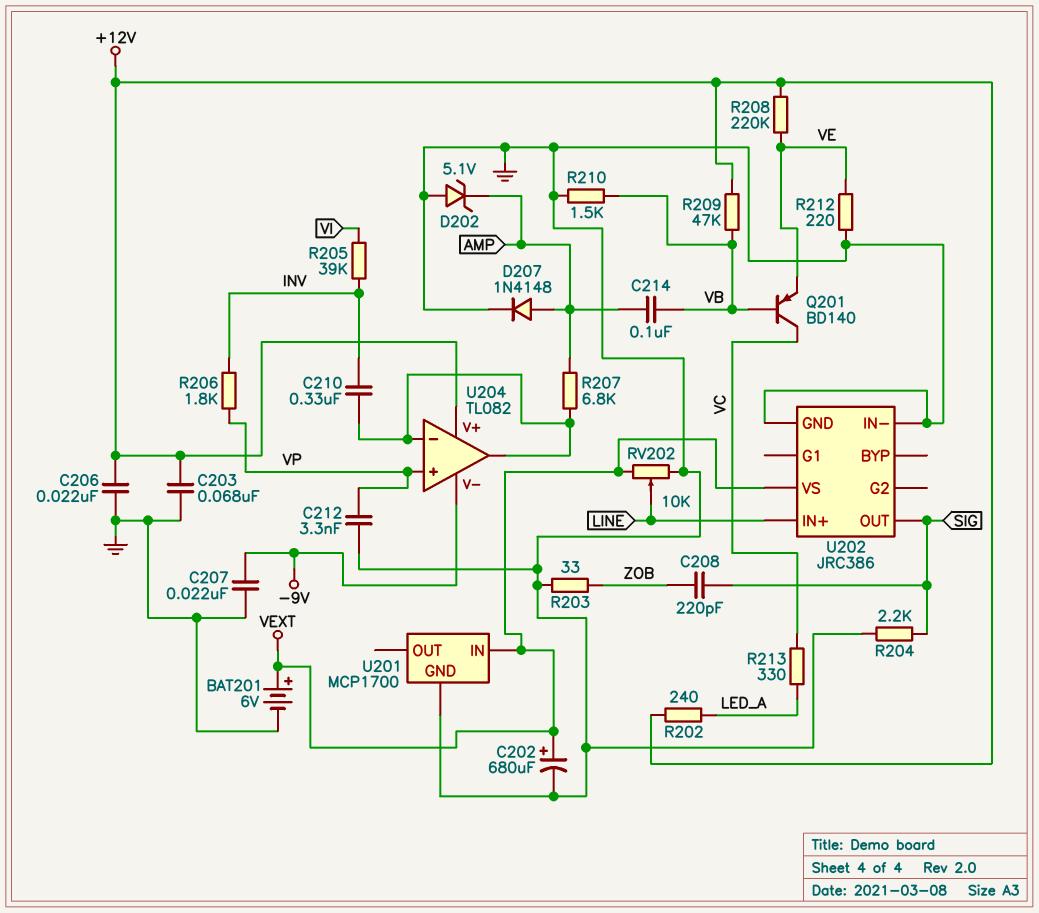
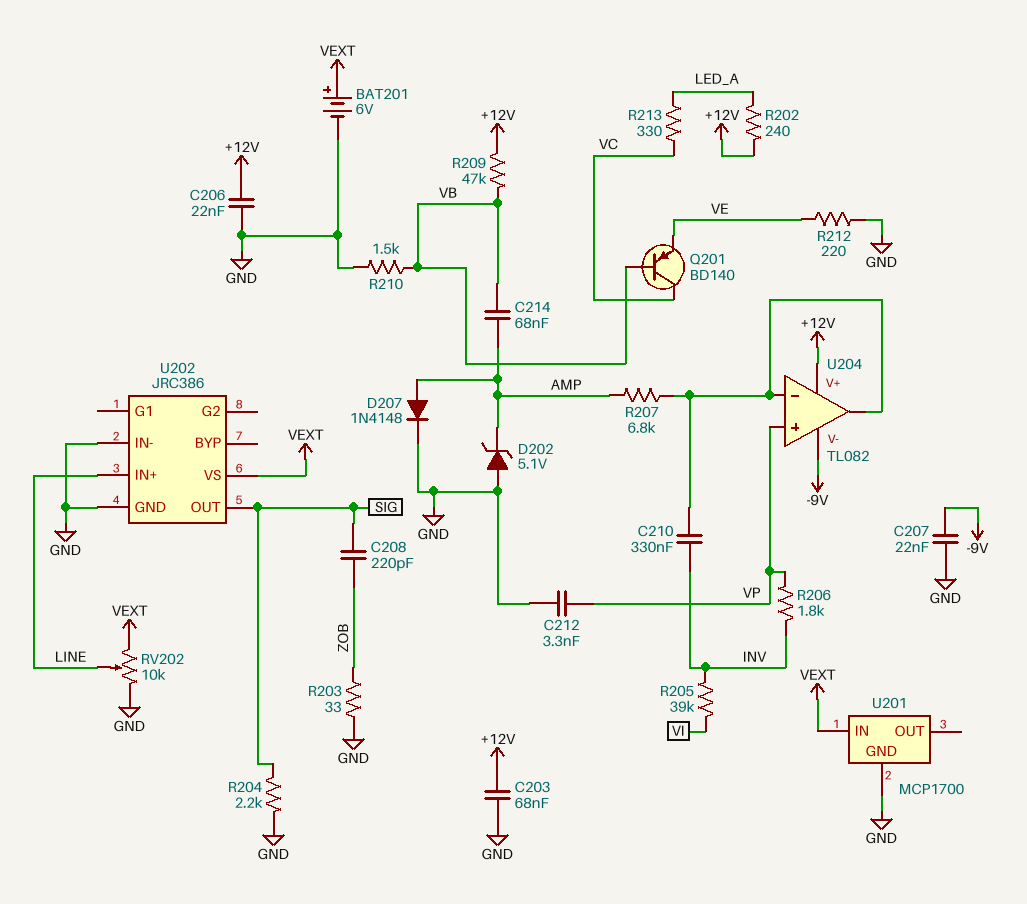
C202: 680uF (plus VEXT, minus GND) -> none
C214: 100nF (AMP, VB) -> 68nF (AMP, VB)
R208: 220k (+12V, VE) -> none

